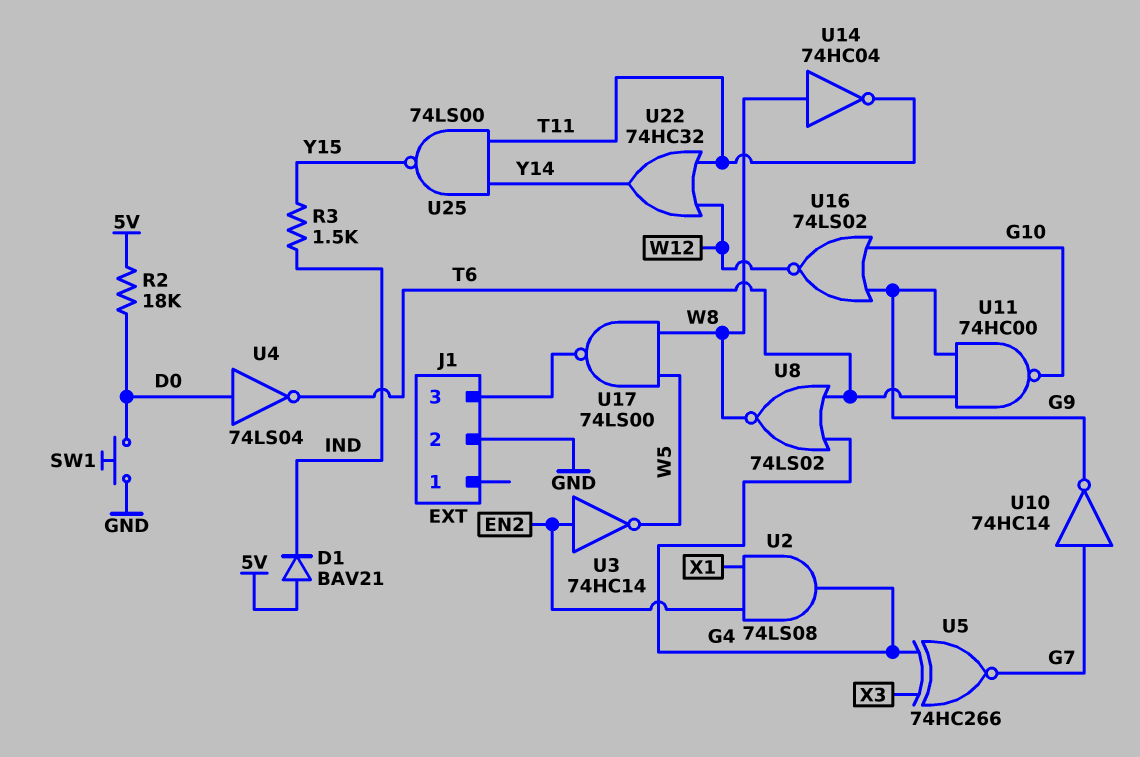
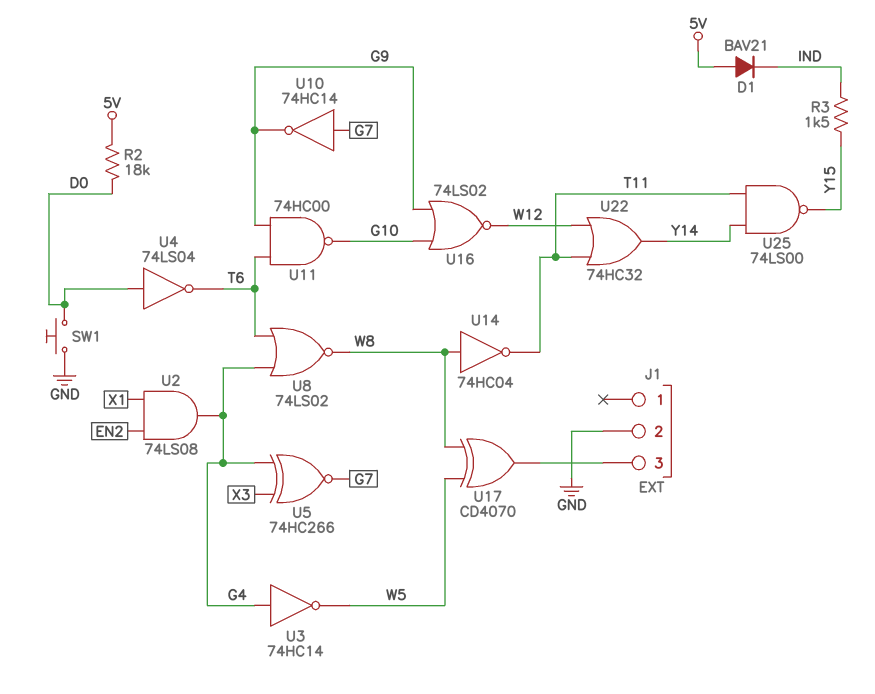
U3: NOT 74HC14 (in EN2, out W5) -> NOT 74HC14 (in G4, out W5)
U17: NAND 74LS00 (in W5, in W8, out J1/3) -> XOR CD4070 (in W5, in W8, out J1/3)

